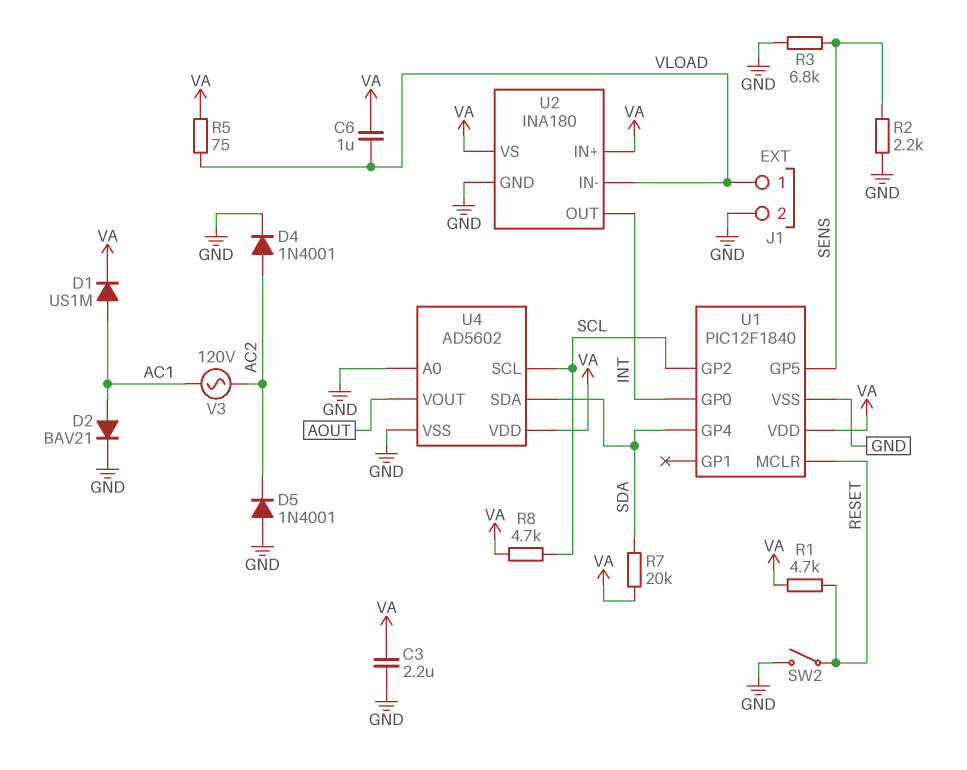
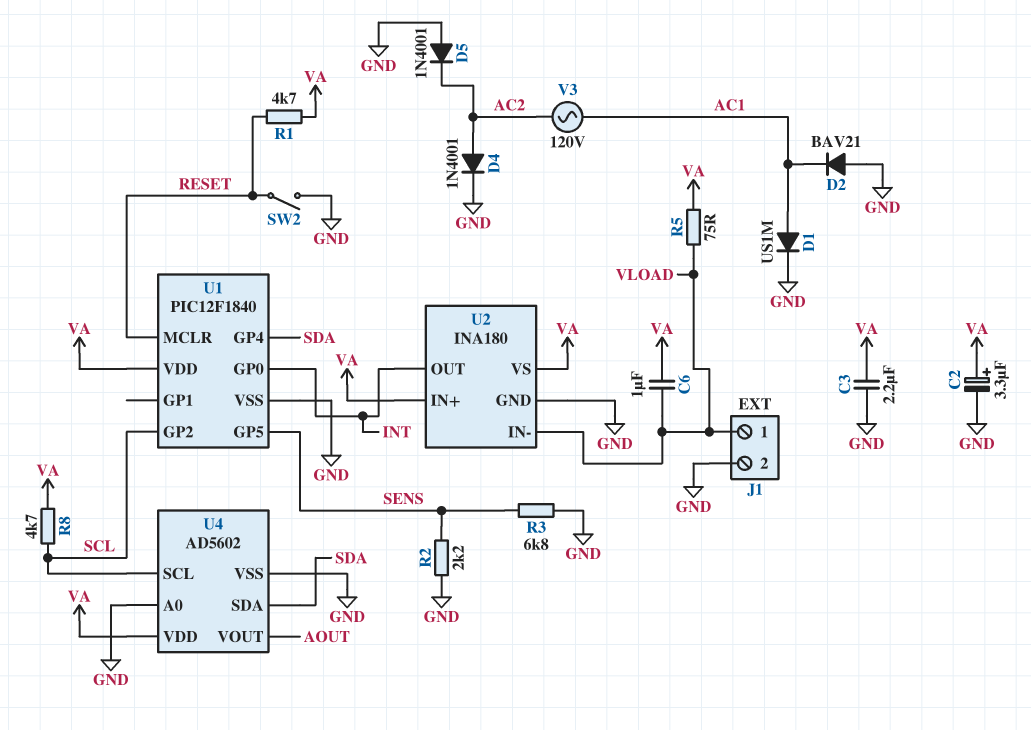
C2: none -> 3.3uF (plus VA, minus GND)
D1: diode US1M (A AC1, K VA) -> diode US1M (A AC1, K GND)
D2: diode BAV21 (A AC1, K GND) -> diode BAV21 (A GND, K AC1)
R7: 20k (SDA, VA) -> none

